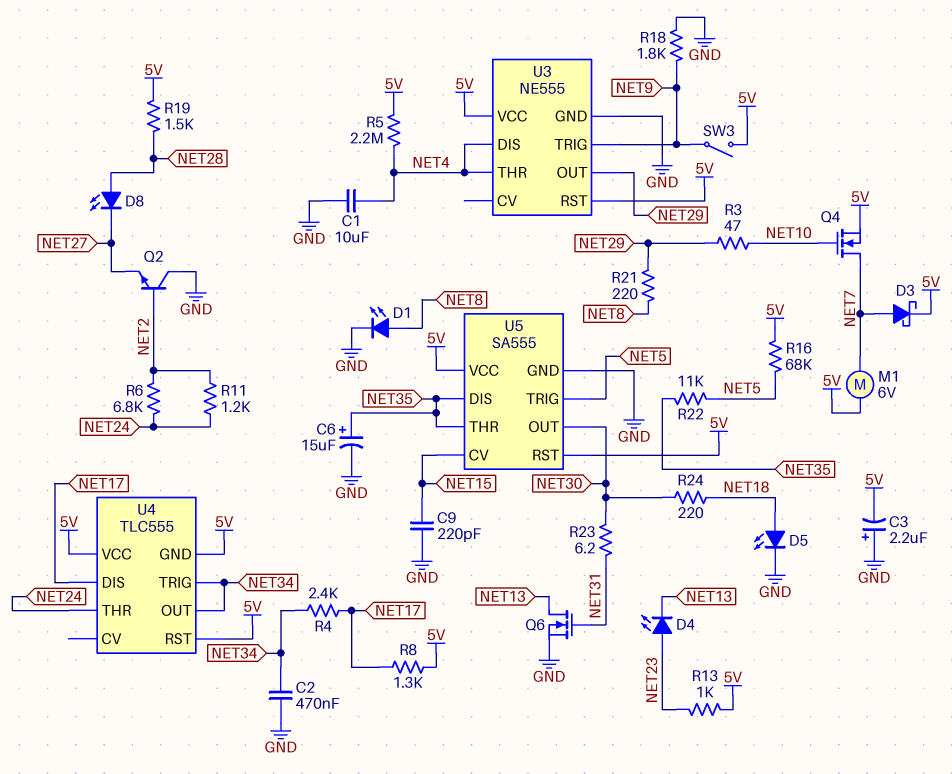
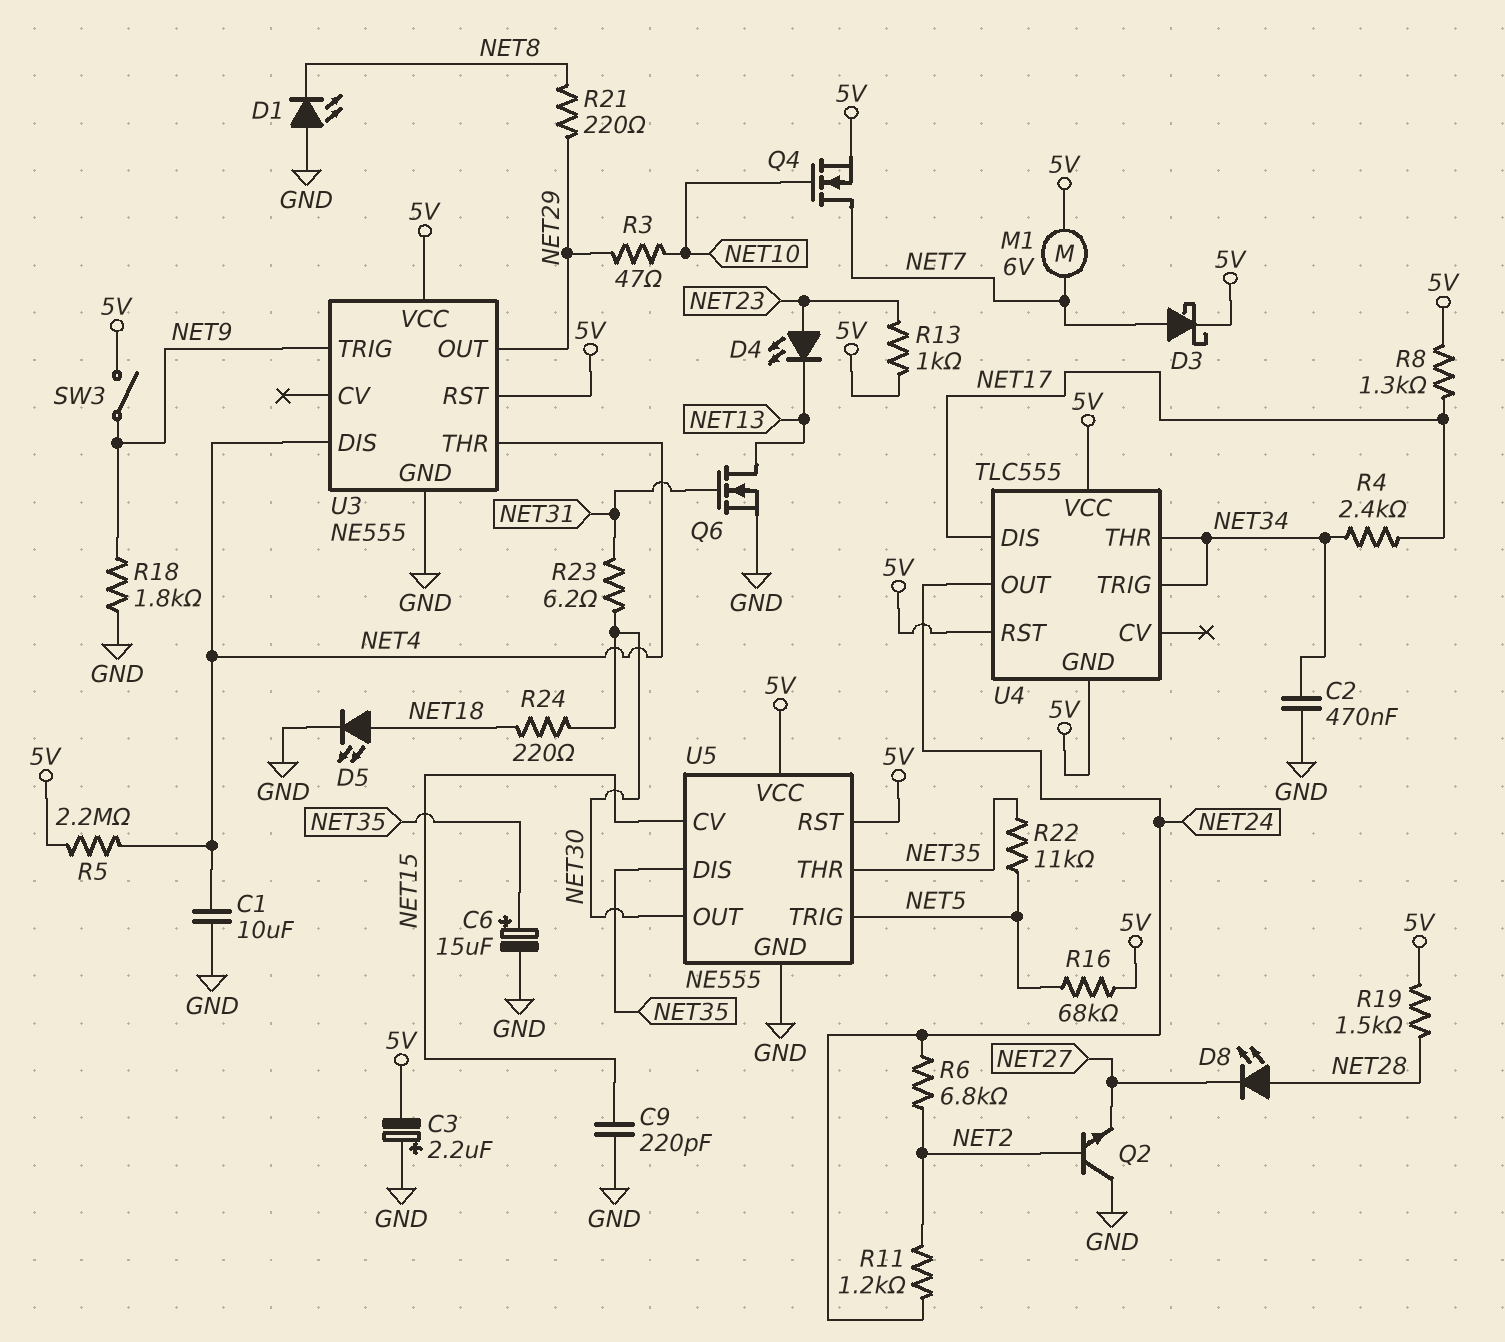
D1: LED (A NET8, K GND) -> LED (A GND, K NET8)
U4 pin OUT: NET34 -> NET24
U4 pin THR: NET24 -> NET34
U5: SA555 -> NE555

